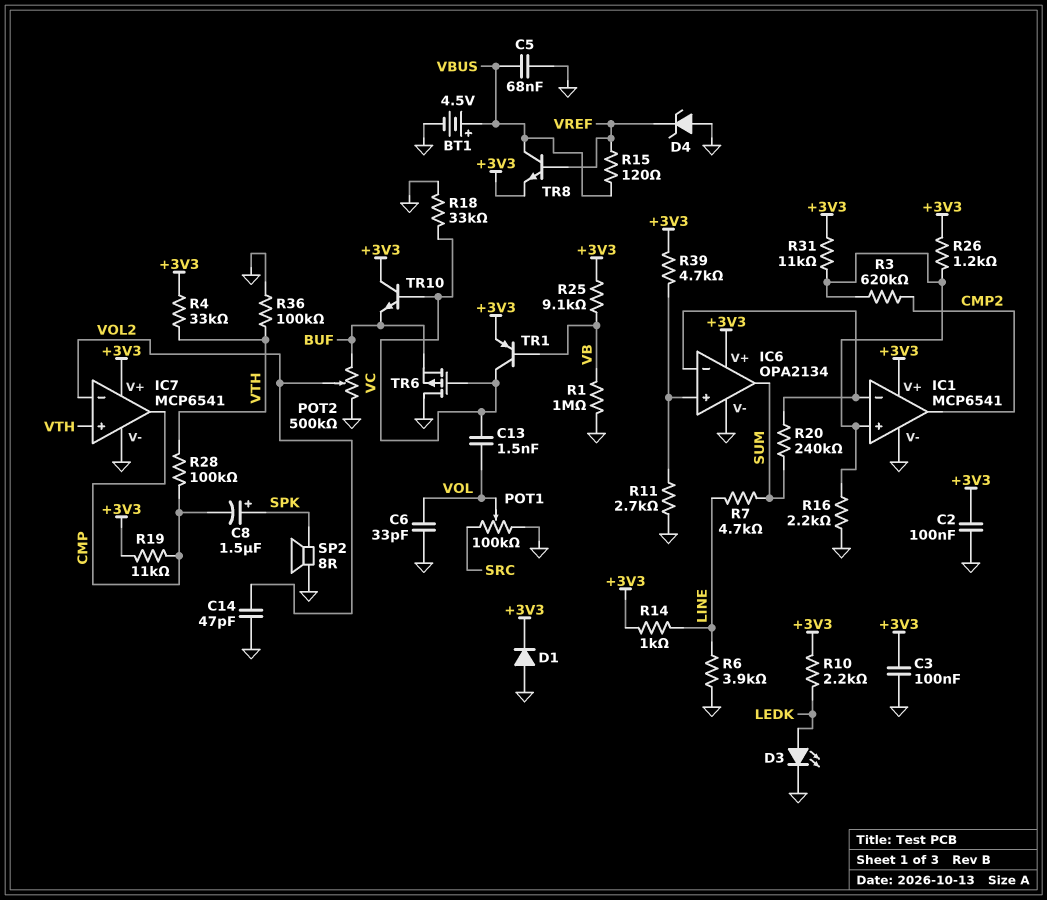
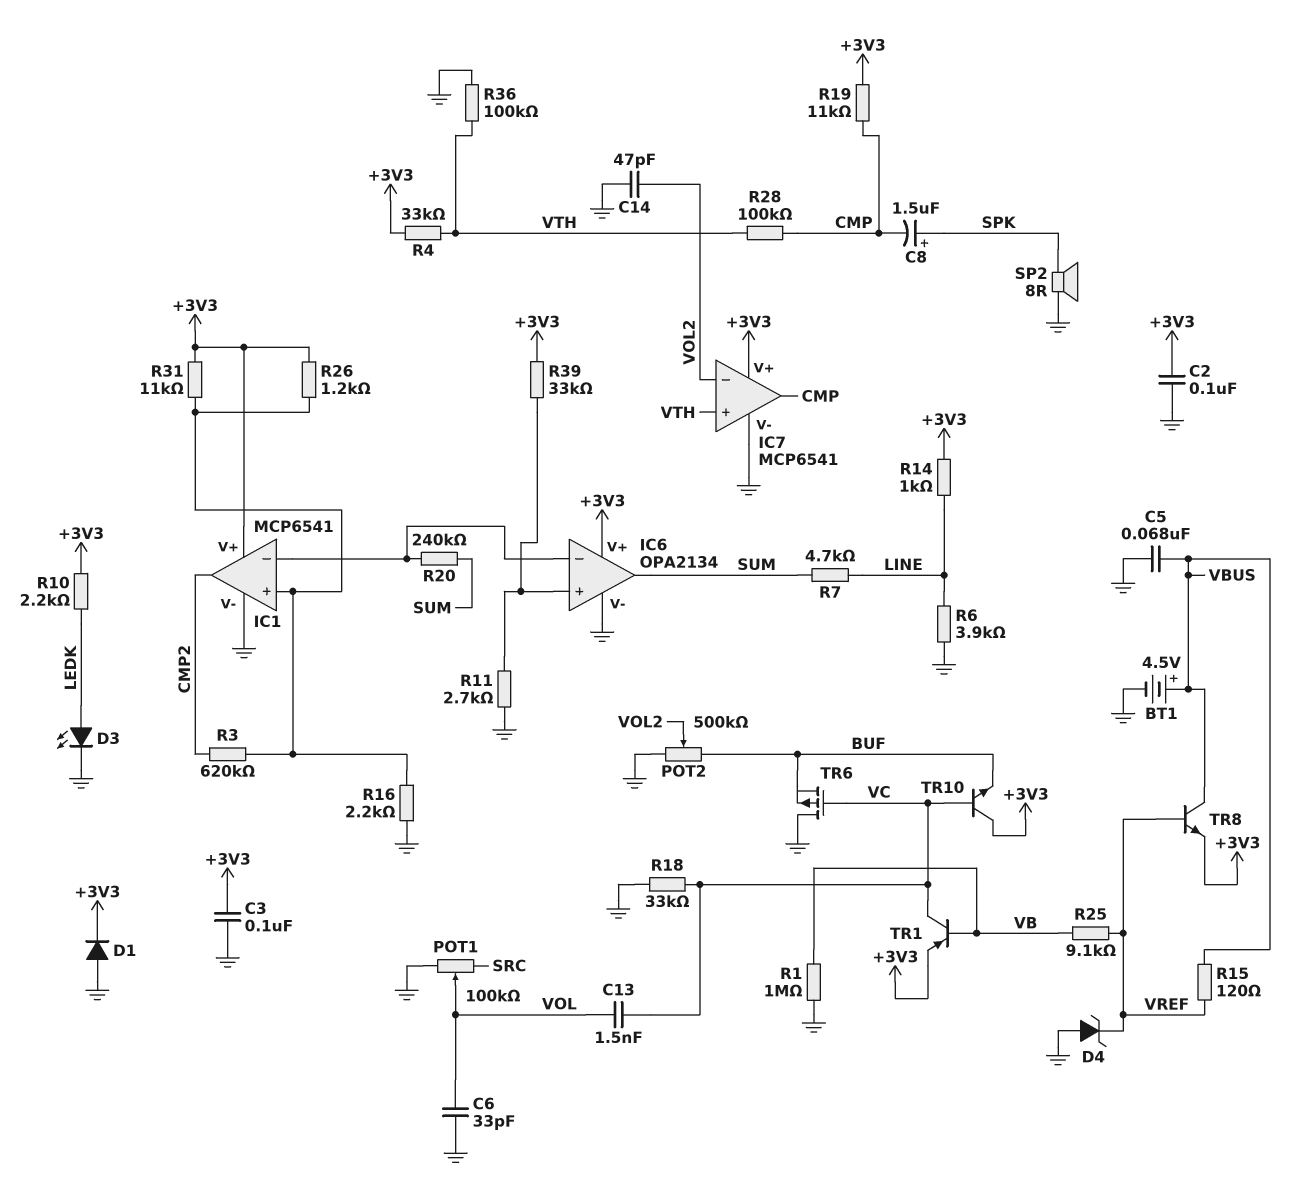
R25: 9.1k (+3V3, VB) -> 9.1k (VB, VREF)
R39: 4.7k (+3V3, IC6/in+) -> 33k (+3V3, IC6/in+)

